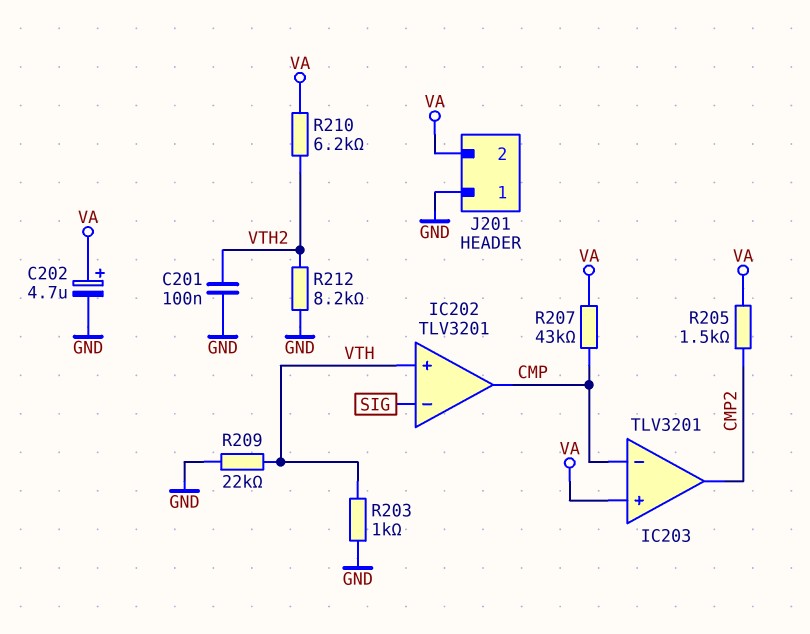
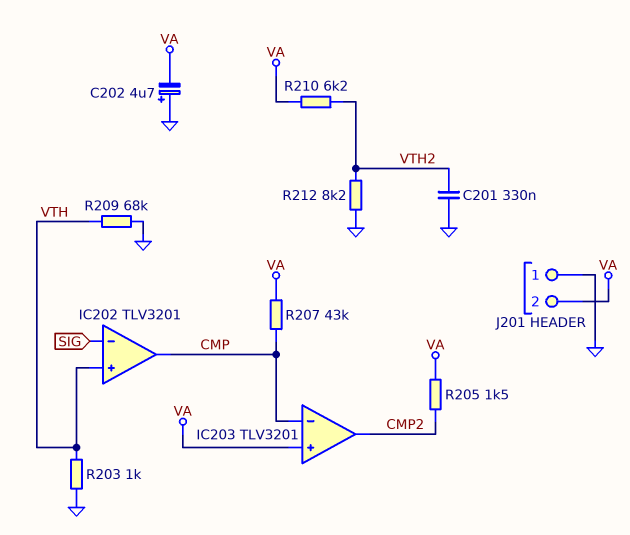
C201: 100nF (GND, VTH2) -> 330nF (GND, VTH2)
C202: 4.7uF (plus VA, minus GND) -> 4.7uF (plus GND, minus VA)
R209: 22k (GND, VTH) -> 68k (GND, VTH)

